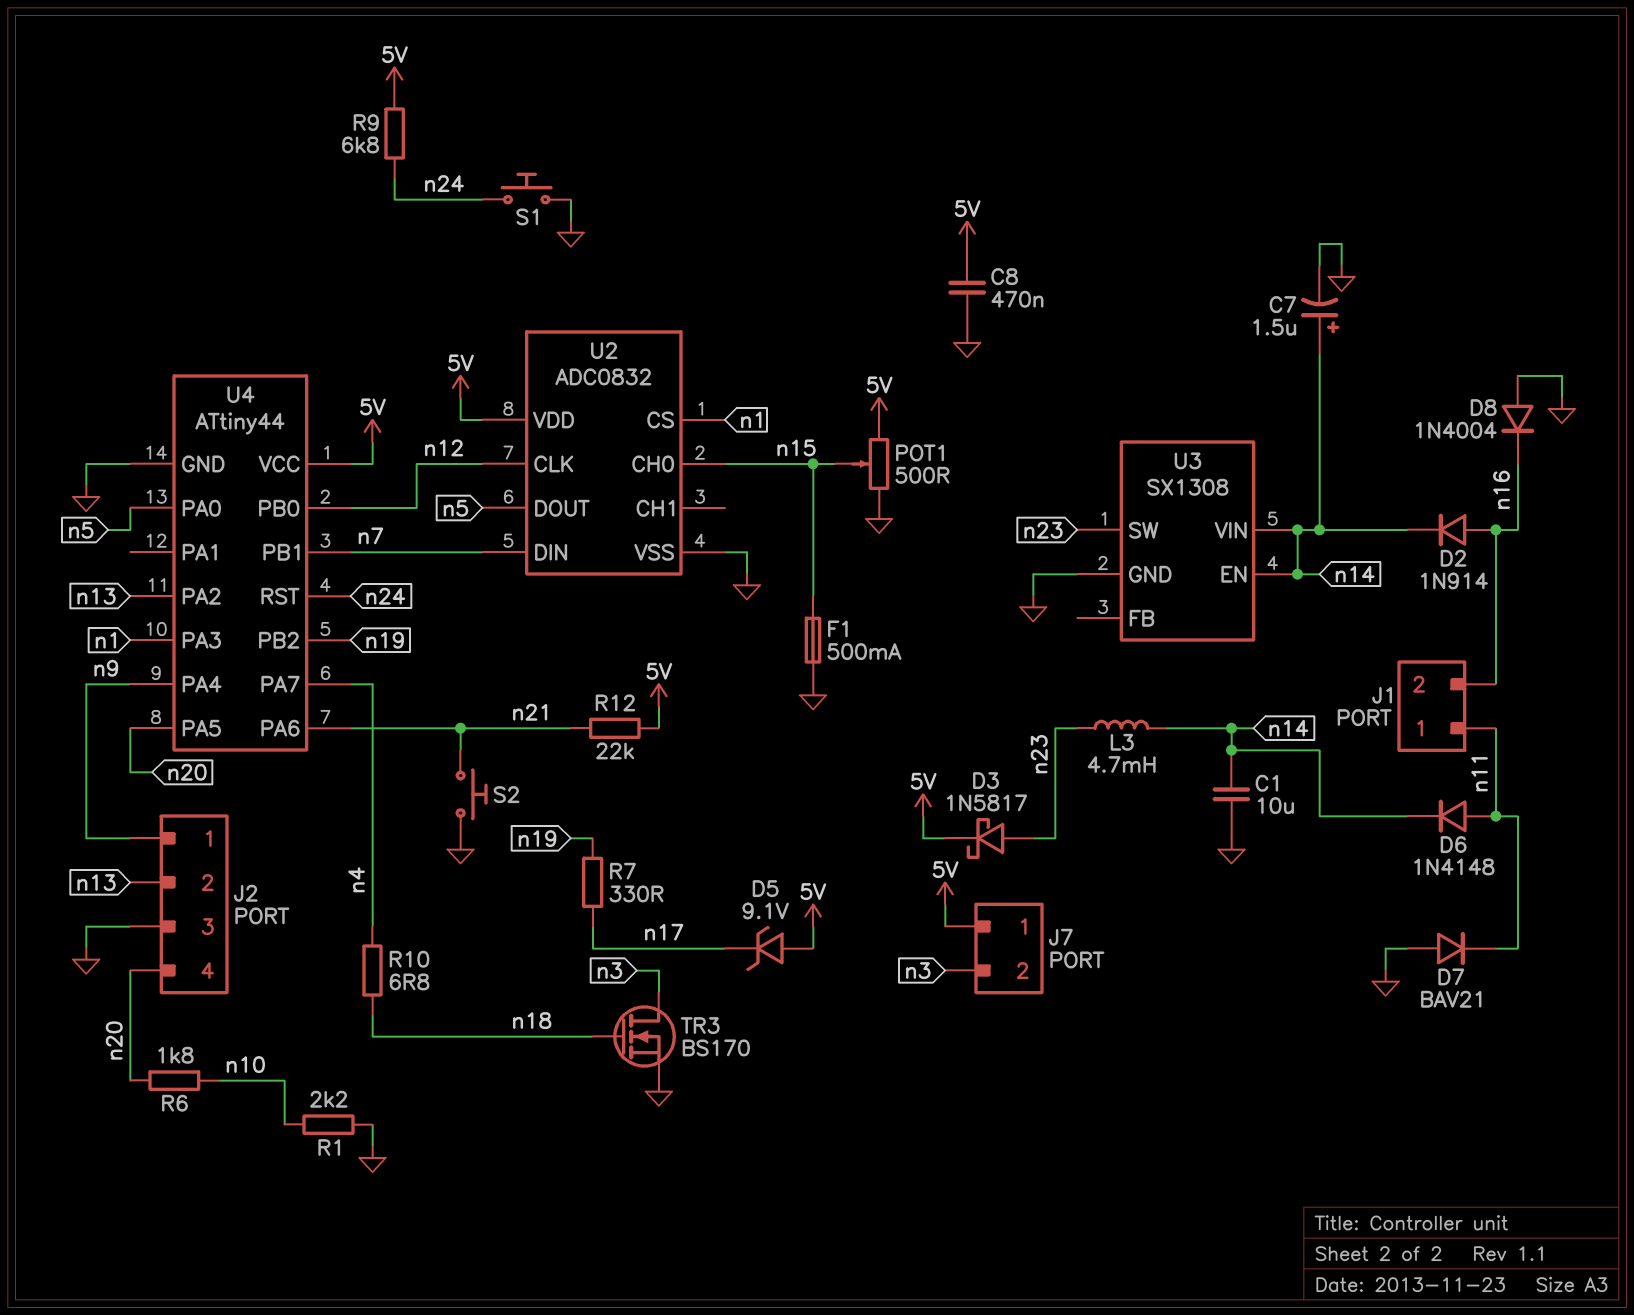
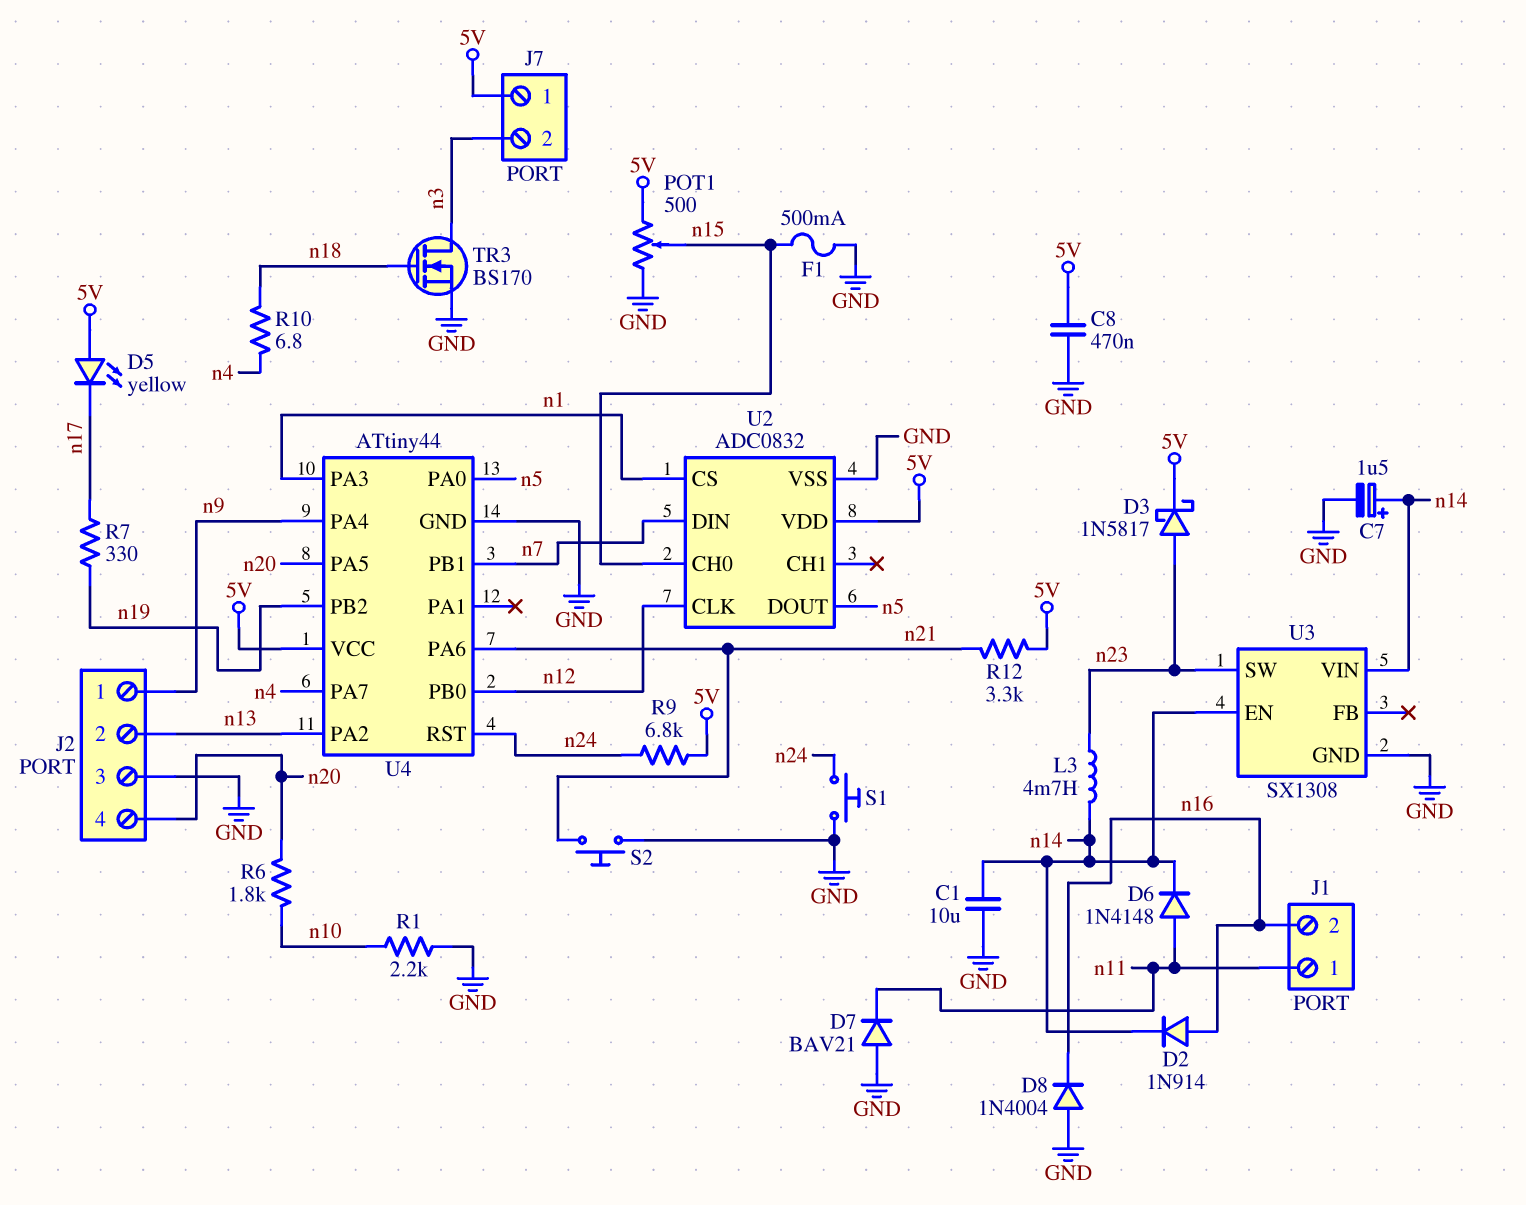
D5: zener 9.1V (A 5V, K n17) -> LED yellow (A 5V, K n17)
R12: 22k (5V, n21) -> 3.3k (5V, n21)

